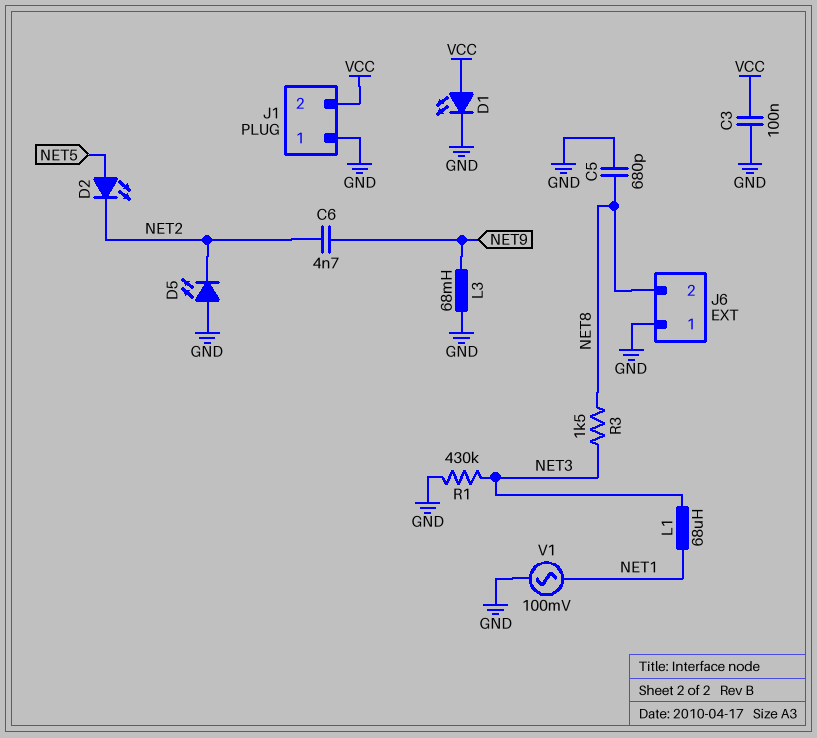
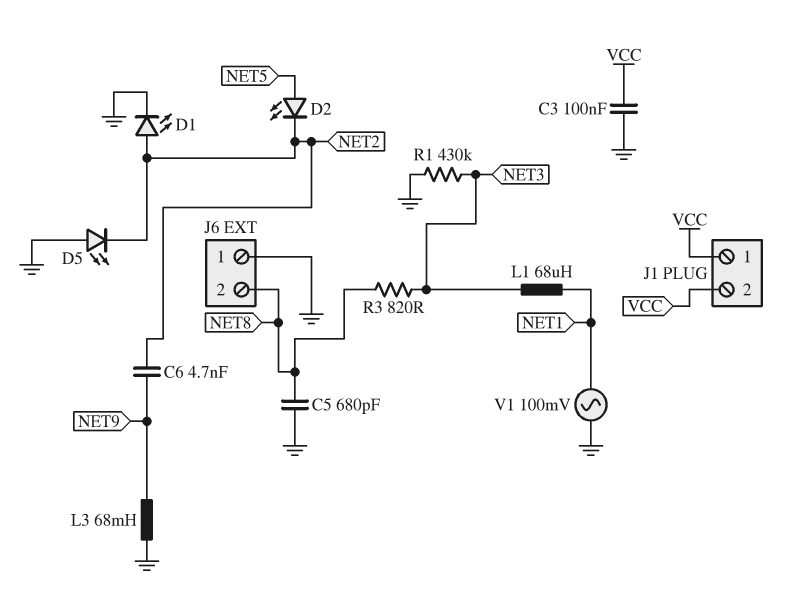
D1: LED (A VCC, K GND) -> LED (A NET2, K GND)
J1 pin 1: GND -> VCC
R3: 1.5k (NET3, NET8) -> 820 (NET3, NET8)

